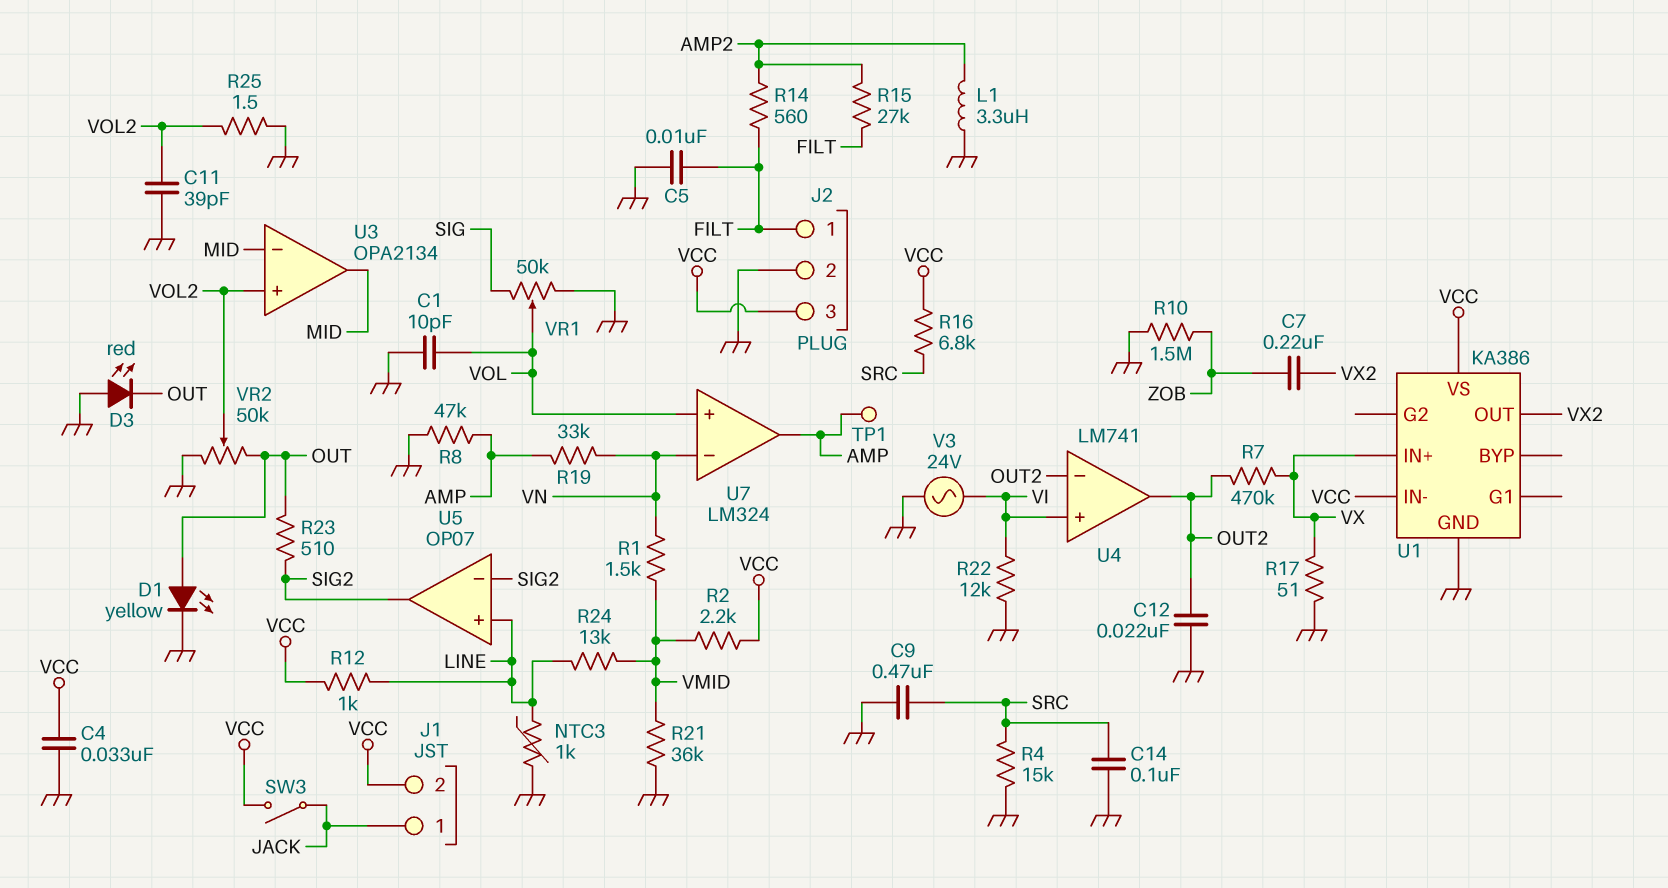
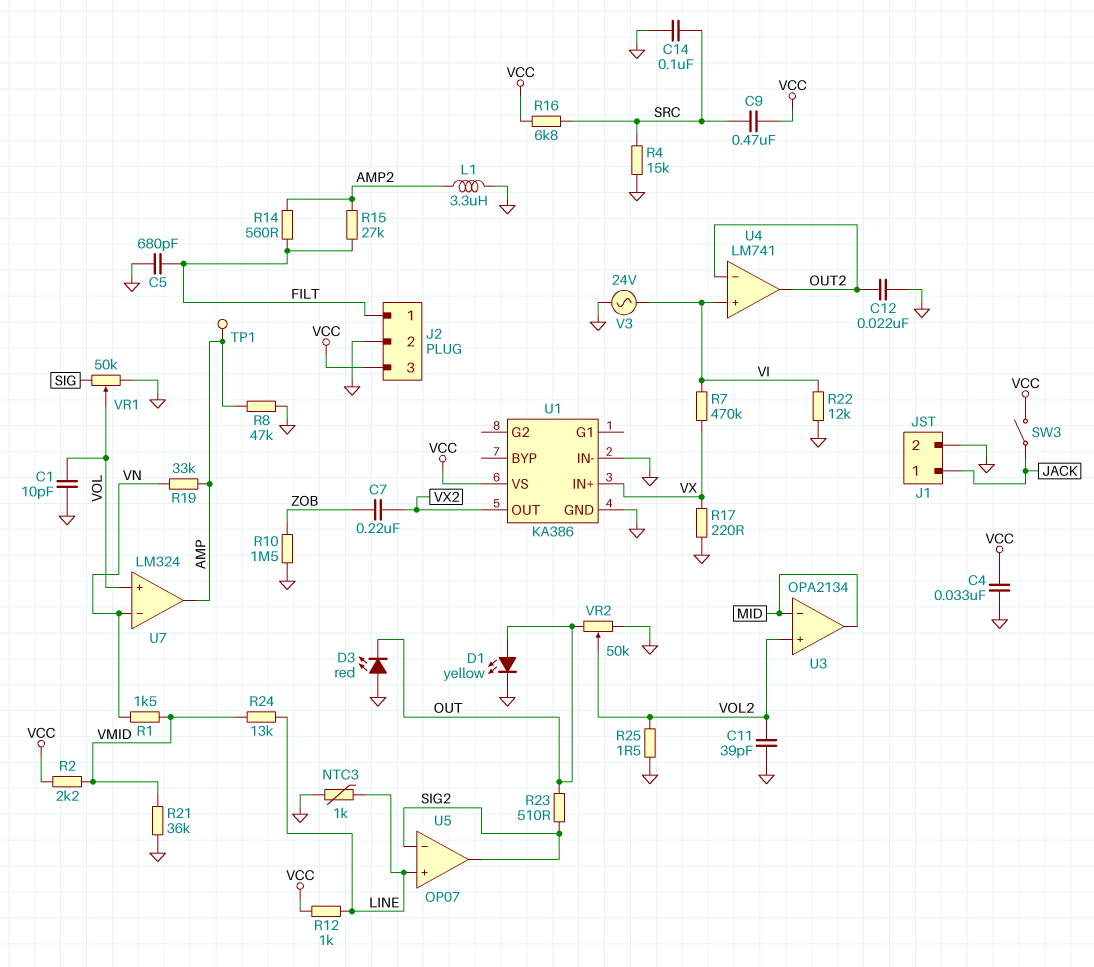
C5: 10nF (FILT, GND) -> 680pF (FILT, GND)
C9: 470nF (GND, SRC) -> 470nF (SRC, VCC)
J1 pin 2: VCC -> GND
R7: 470k (OUT2, VX) -> 470k (VI, VX)
R17: 51 (GND, VX) -> 220 (GND, VX)
U1 pin IN-: VCC -> GND

